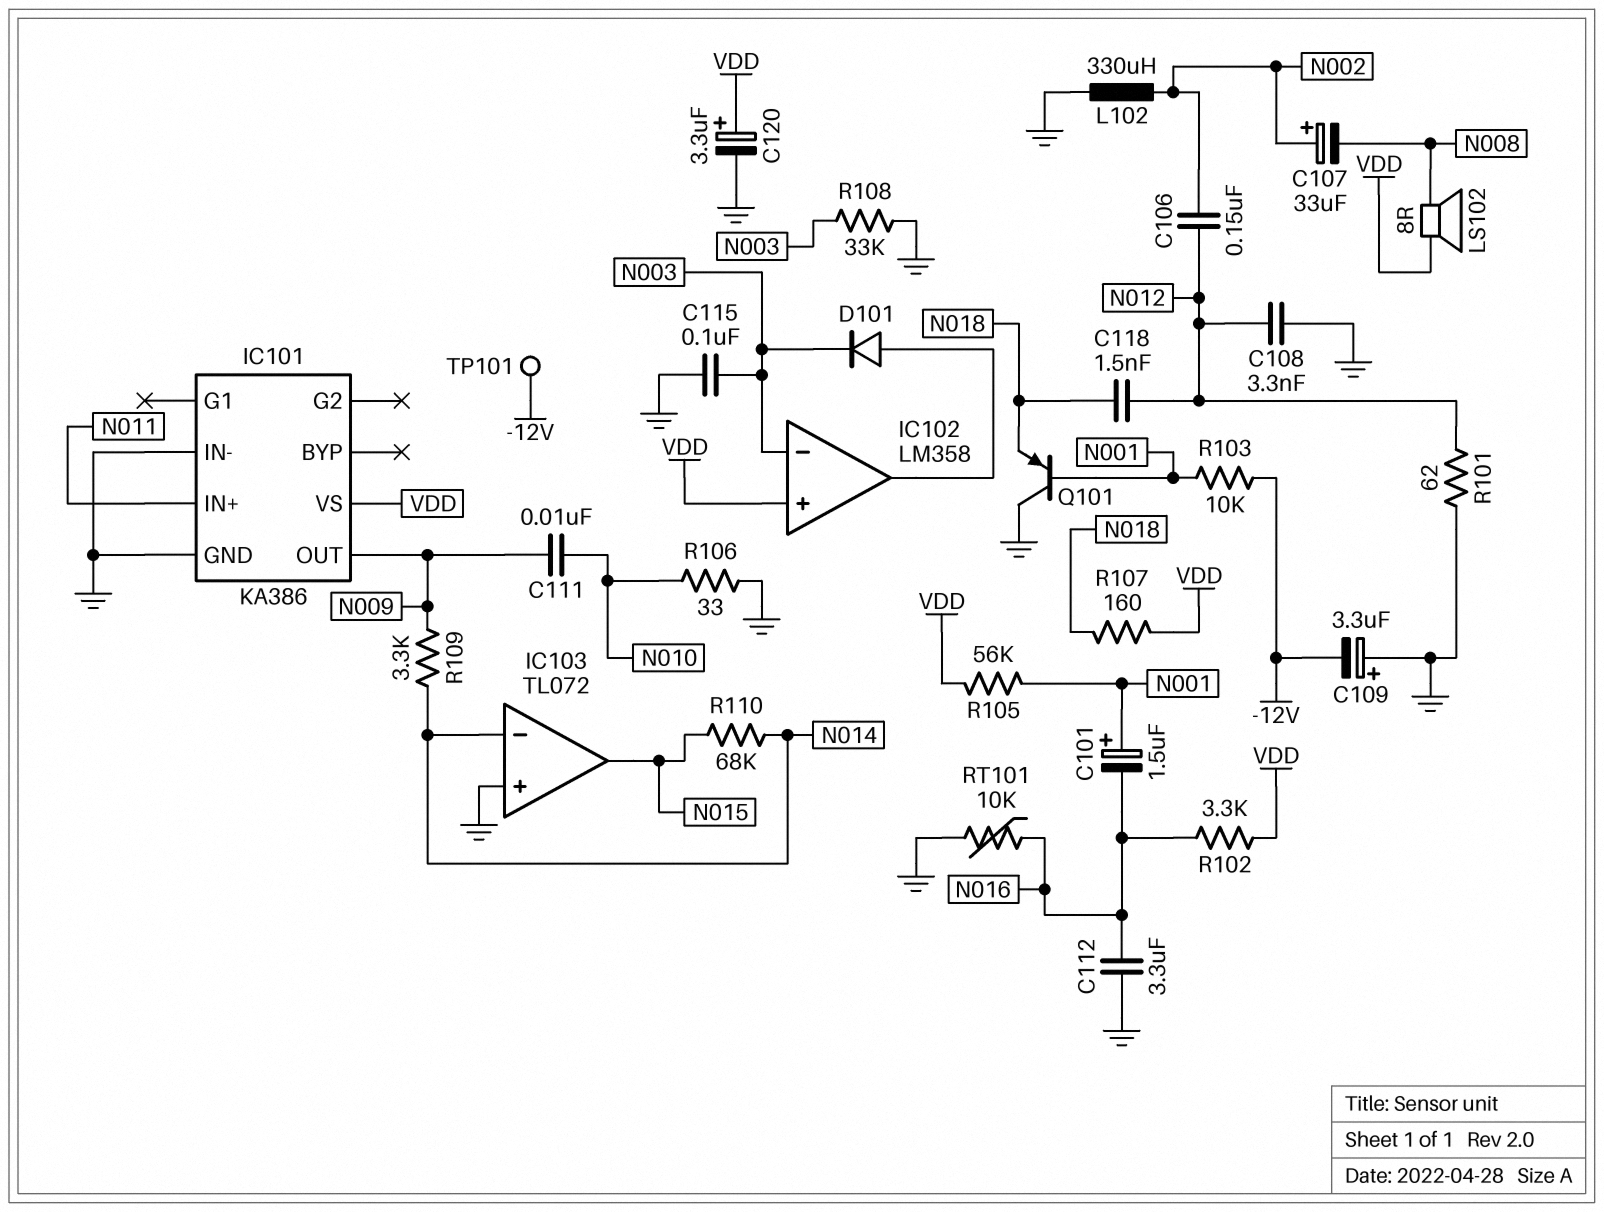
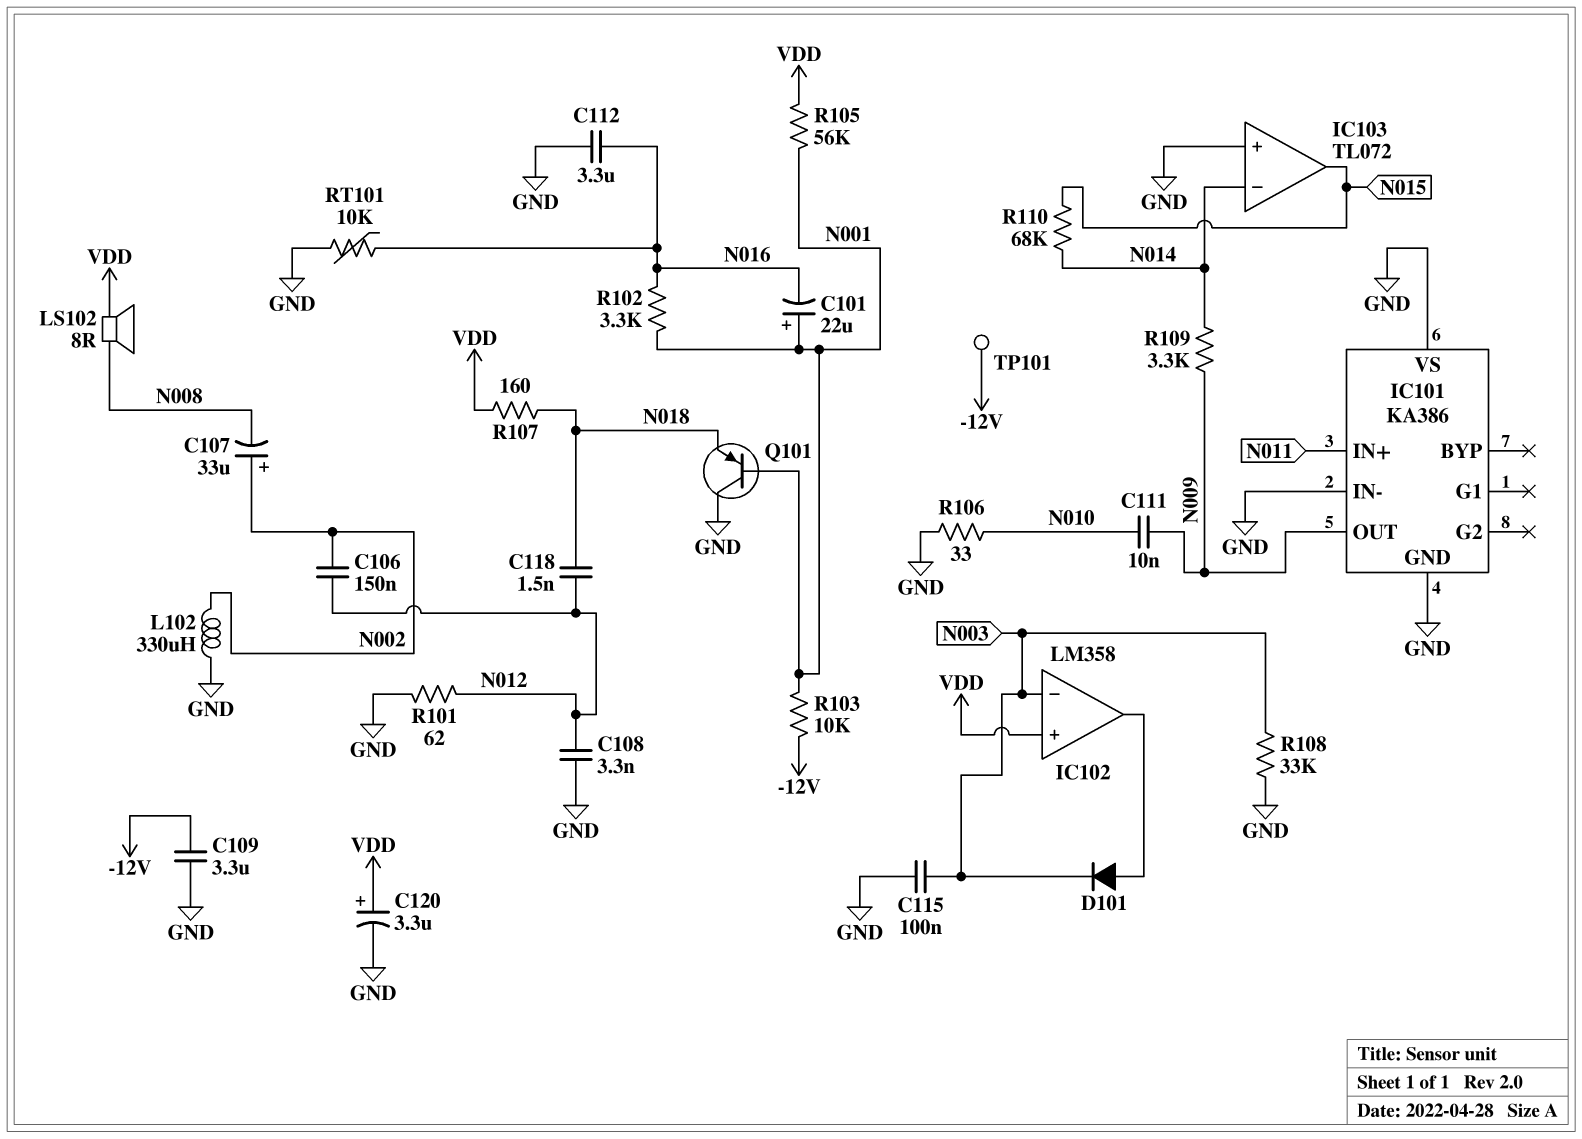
C101: 1.5uF (plus N001, minus N016) -> 22uF (plus N001, minus N016)
C109: 3.3uF (plus GND, minus -12V) -> 3.3uF (-12V, GND)
IC101 pin VS: VDD -> GND
R102: 3.3k (N016, VDD) -> 3.3k (N001, N016)

